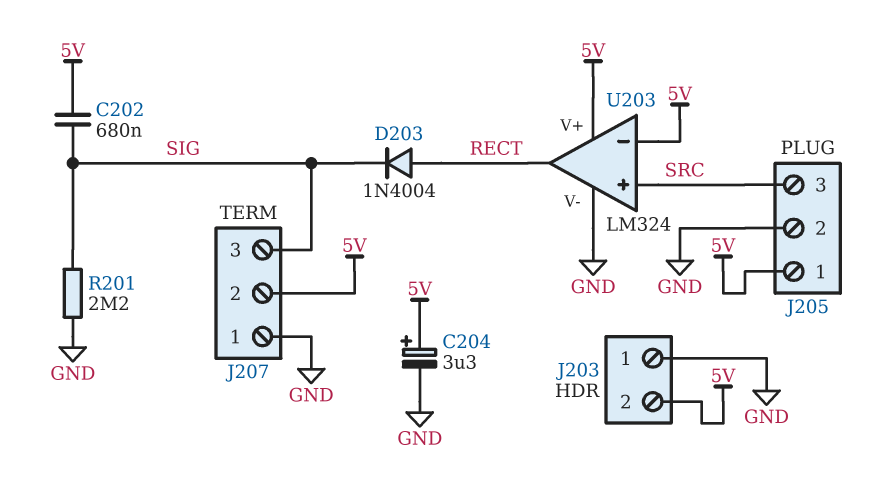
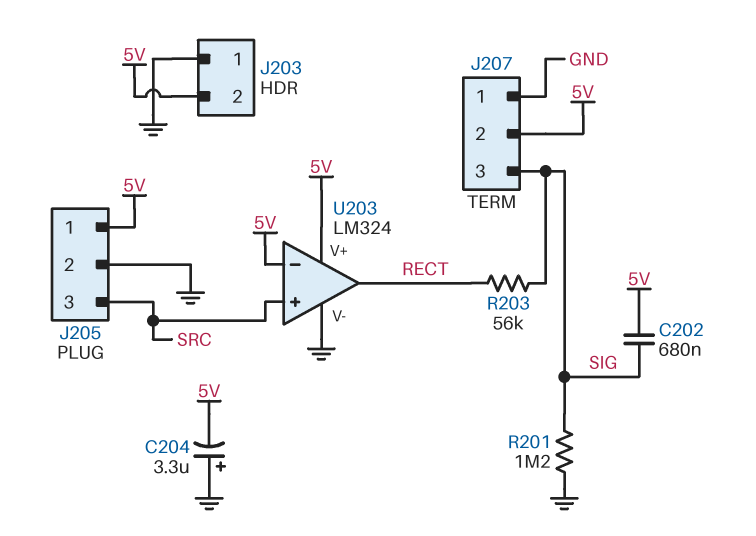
C204: 3.3uF (plus 5V, minus GND) -> 3.3uF (plus GND, minus 5V)
D203: diode 1N4004 (A RECT, K SIG) -> none
R201: 2.2M (GND, SIG) -> 1.2M (GND, SIG)
R203: none -> 56k (RECT, SIG)

